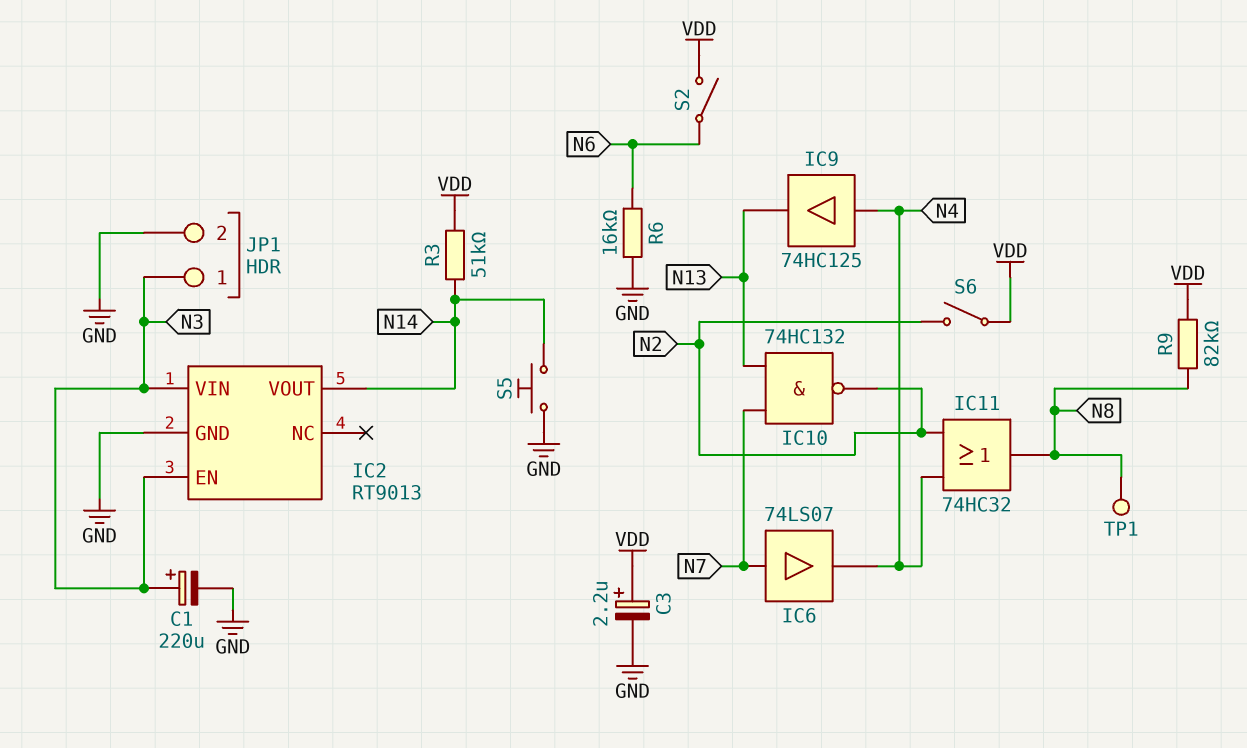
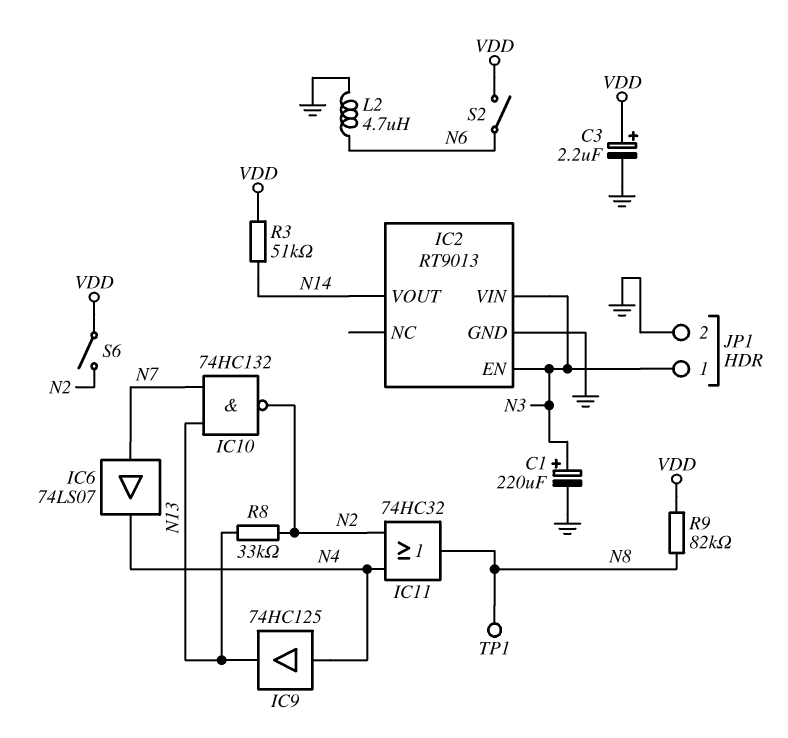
L2: none -> 4.7uH (GND, N6)
R6: 16k (GND, N6) -> none
R8: none -> 33k (N2, N13)
S5: button (GND, N14) -> none

